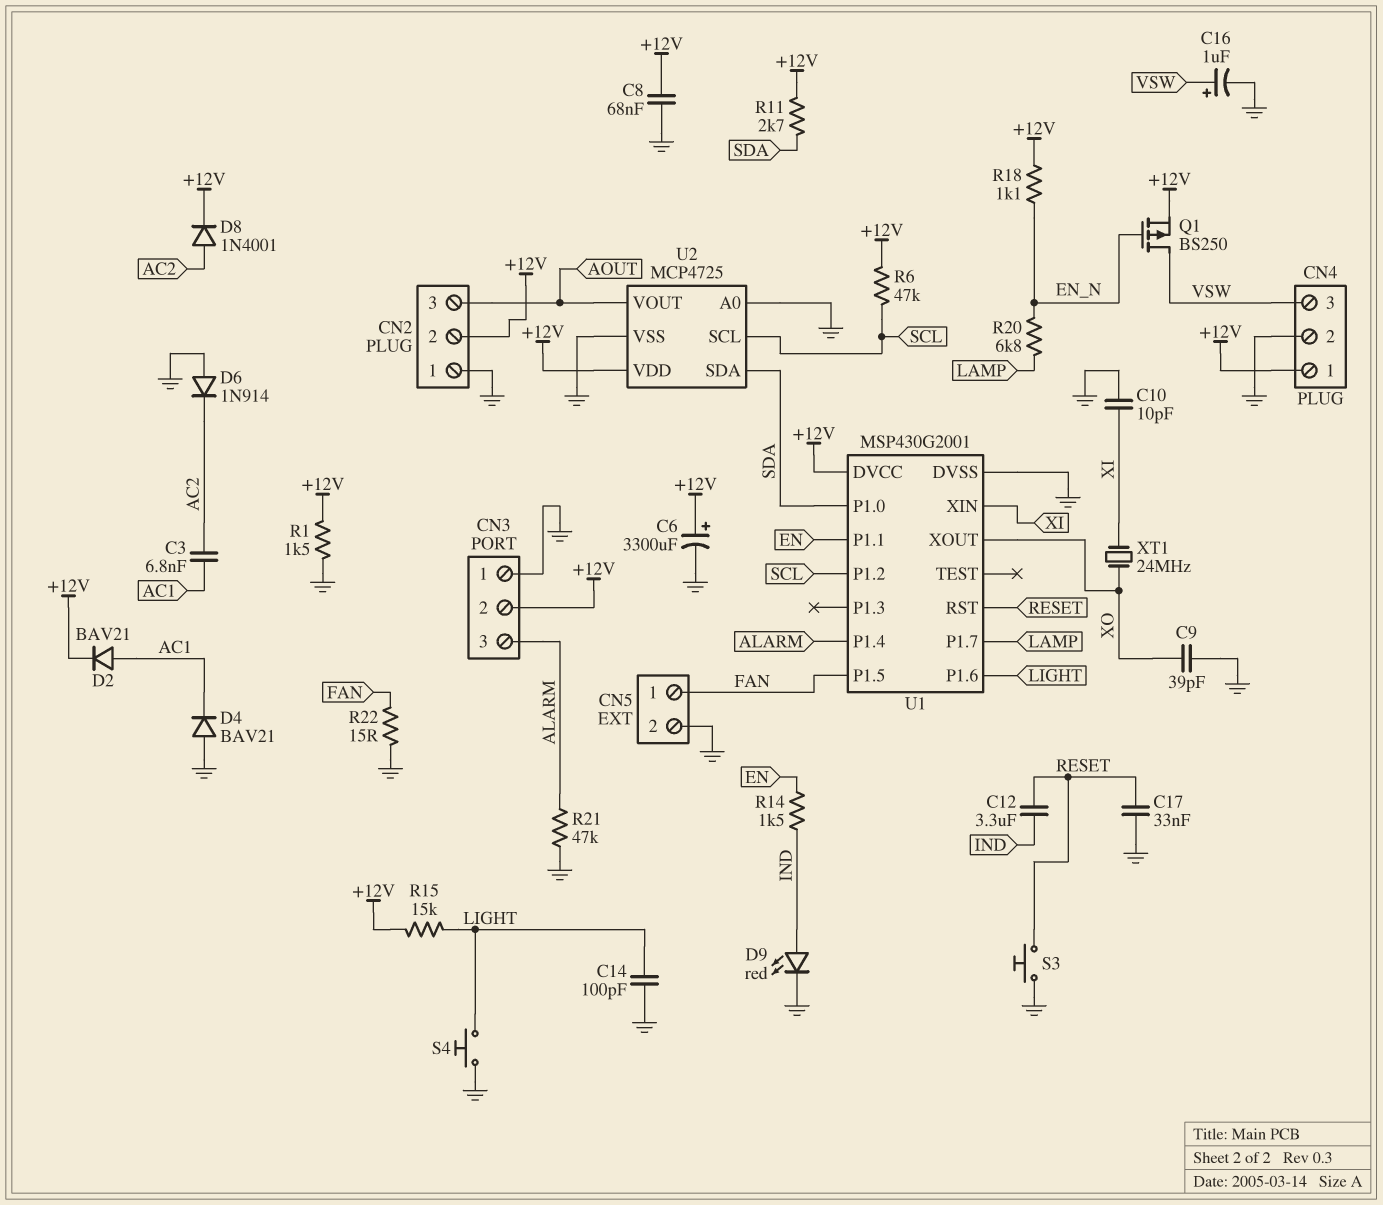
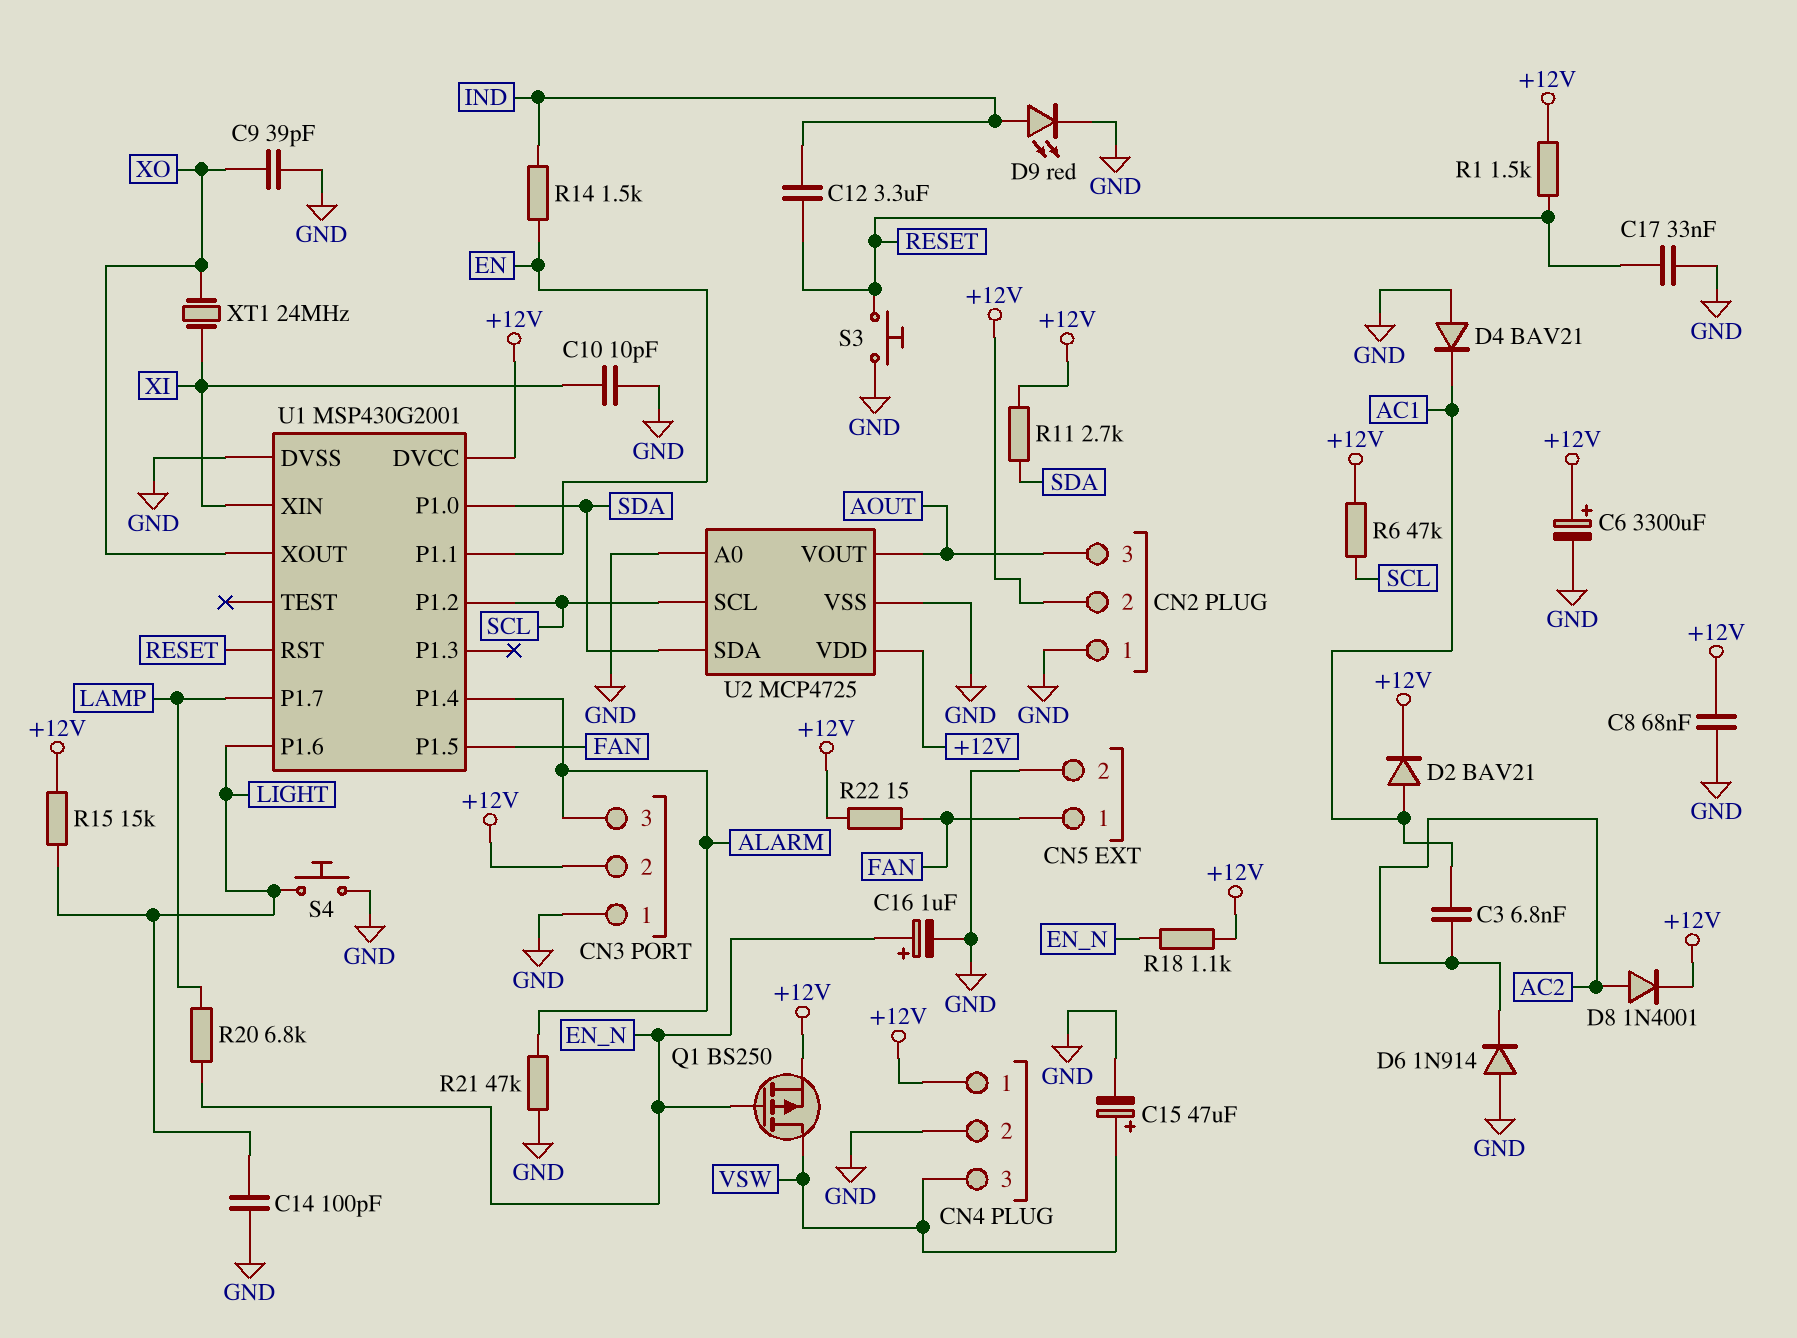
C15: none -> 47uF (plus VSW, minus GND)
C16: 1uF (plus VSW, minus GND) -> 1uF (plus EN_N, minus GND)
R1: 1.5k (+12V, GND) -> 1.5k (+12V, RESET)
R22: 15 (FAN, GND) -> 15 (+12V, FAN)

